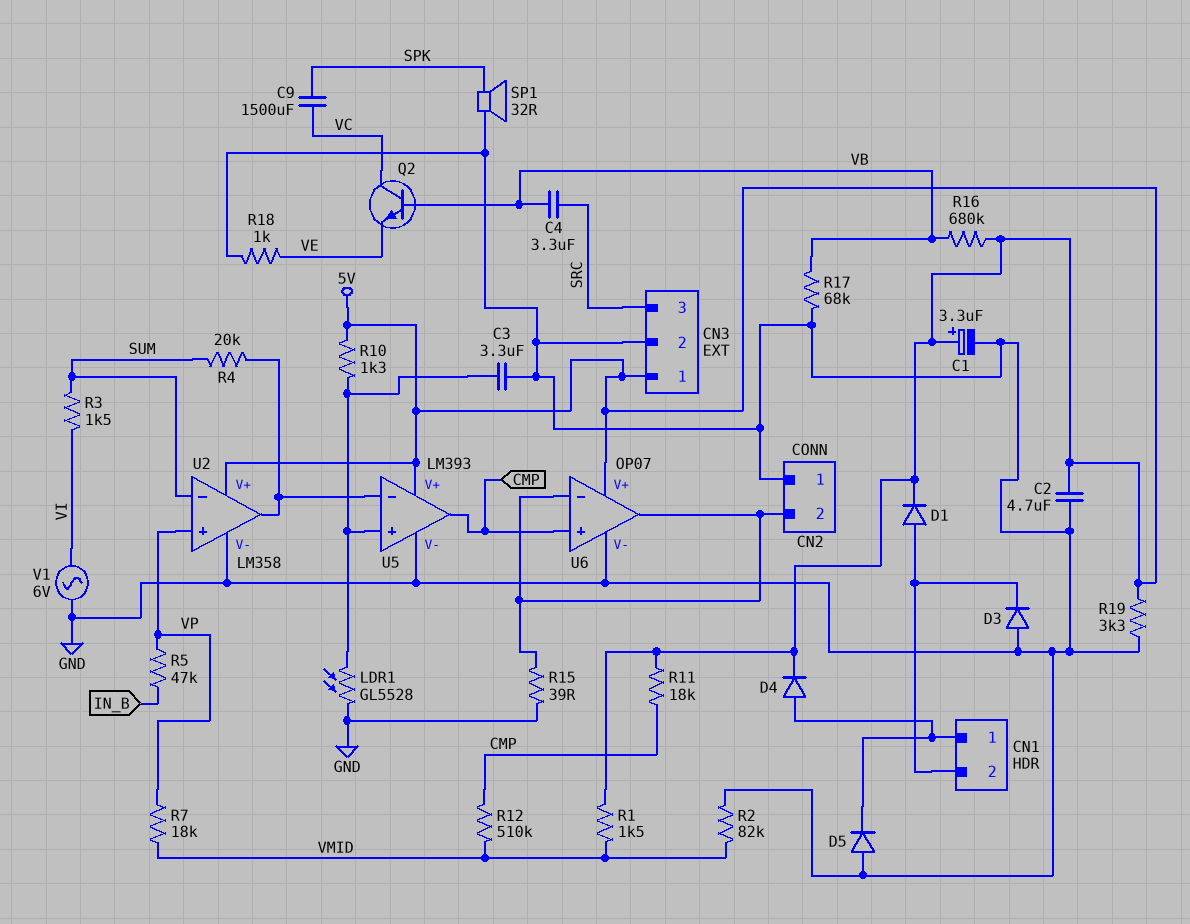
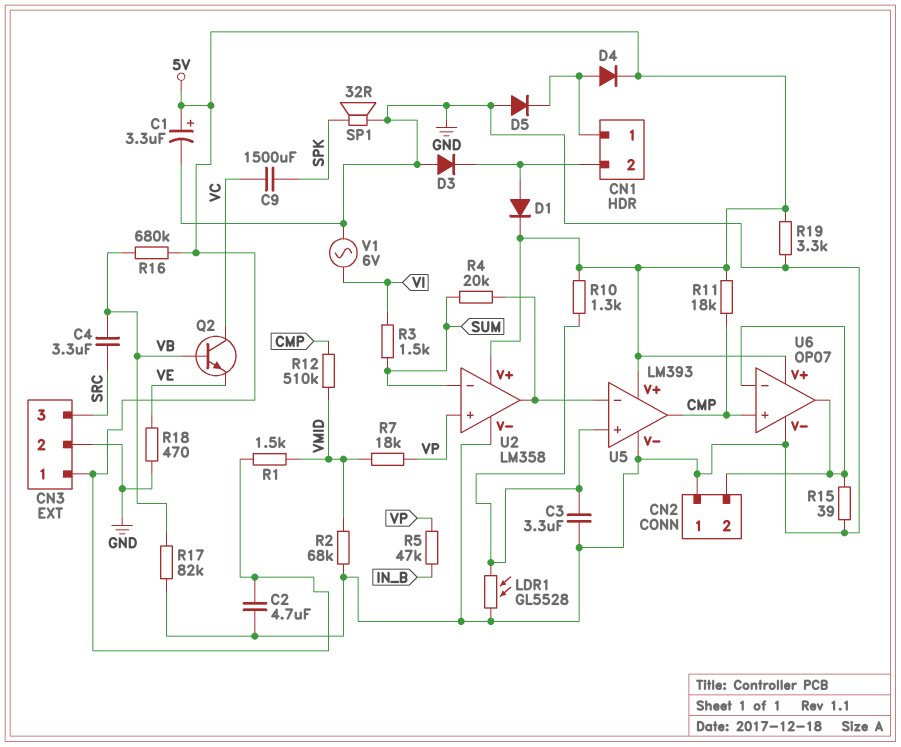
R2: 82k (GND, VMID) -> 68k (GND, VMID)
R17: 68k (GND, VB) -> 82k (GND, VB)
R18: 1k (GND, VE) -> 470 (GND, VE)

